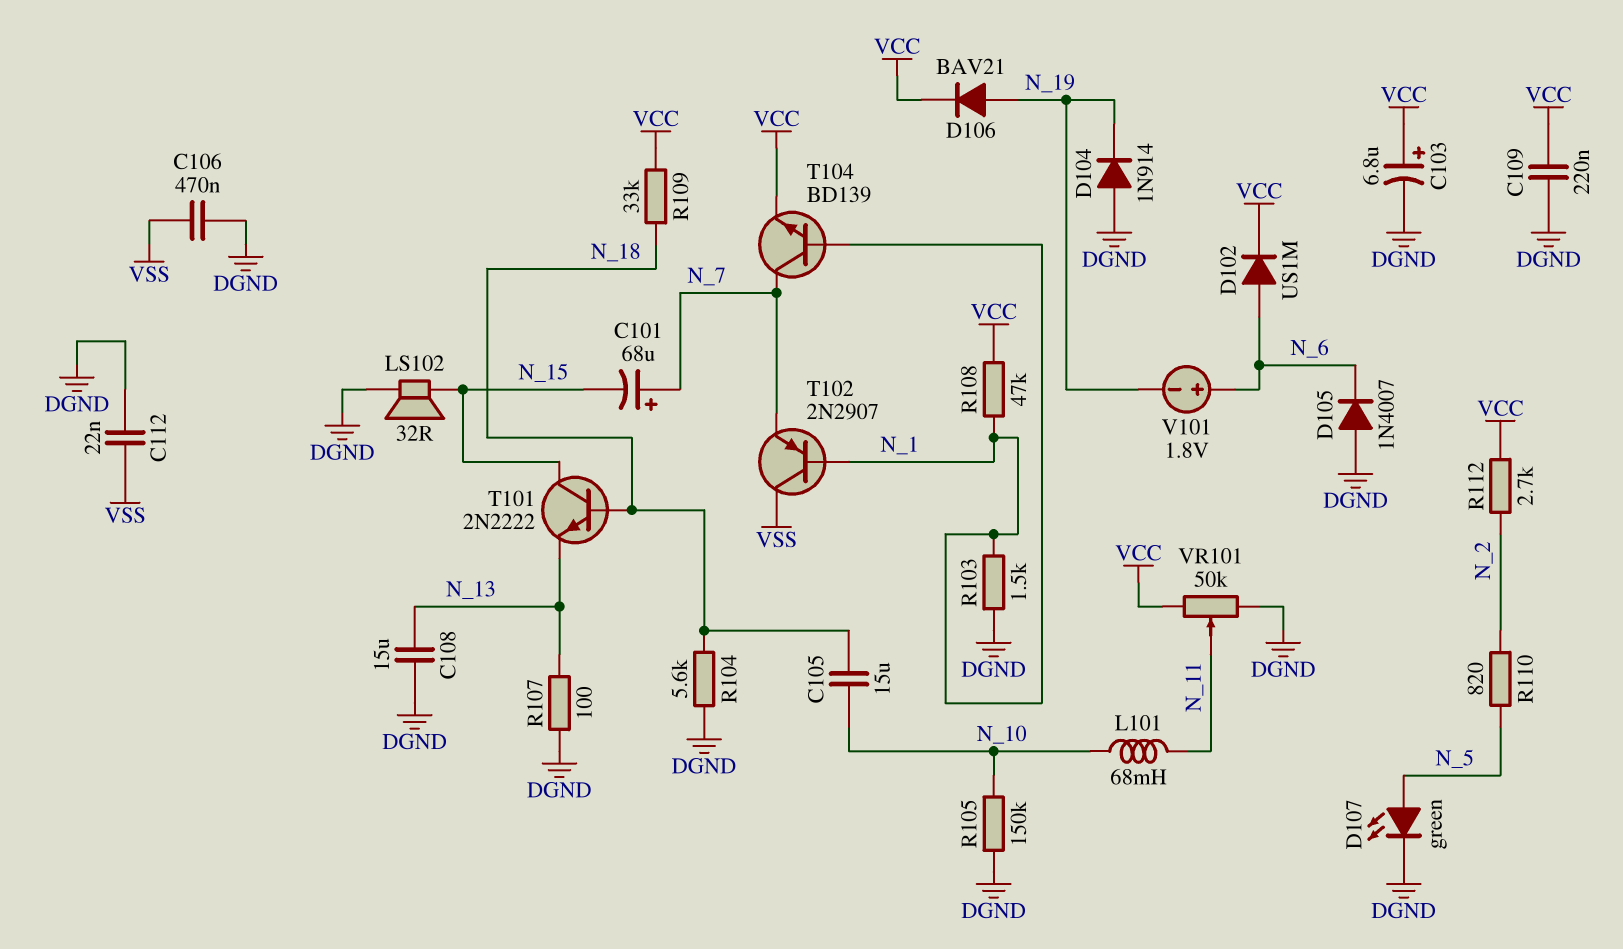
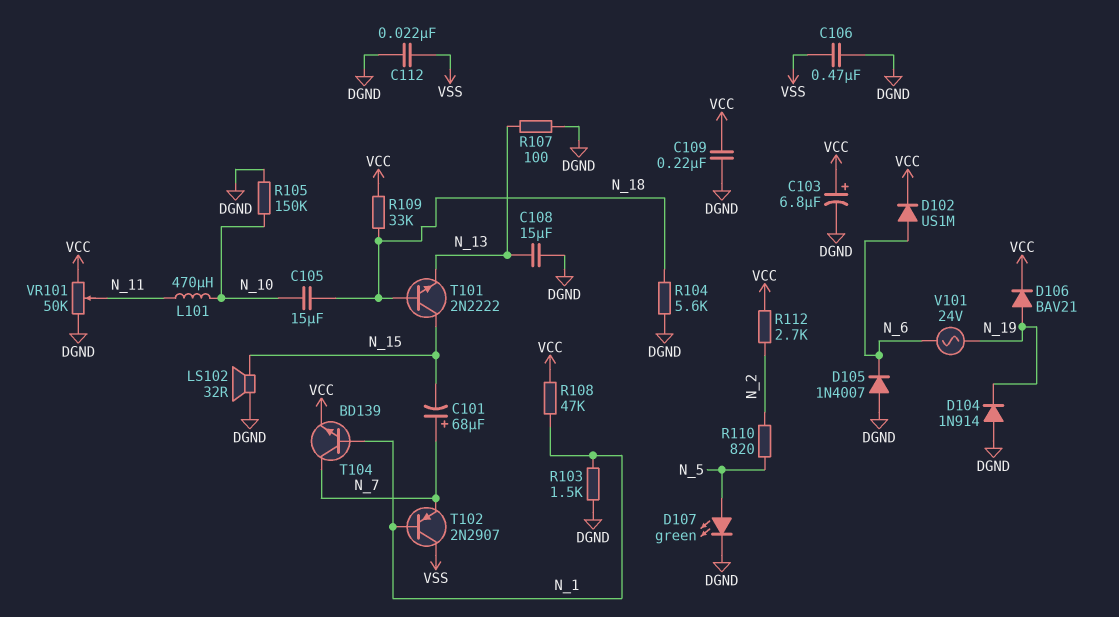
L101: 68mH (N_10, N_11) -> 470uH (N_10, N_11)
V101: 1.8V (plus N_6, minus N_19) -> AC 24V (N_6, N_19)

